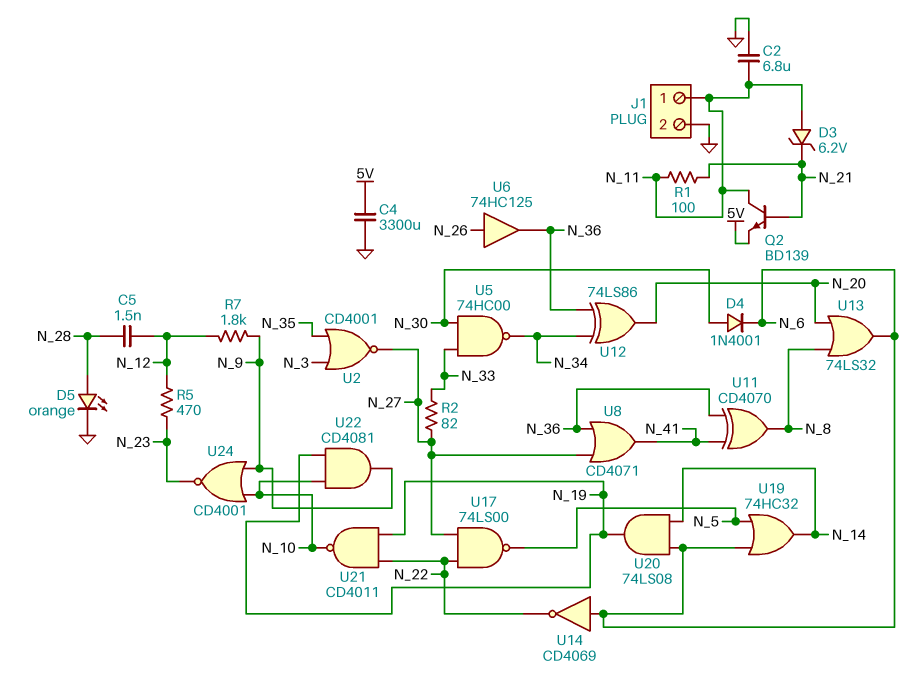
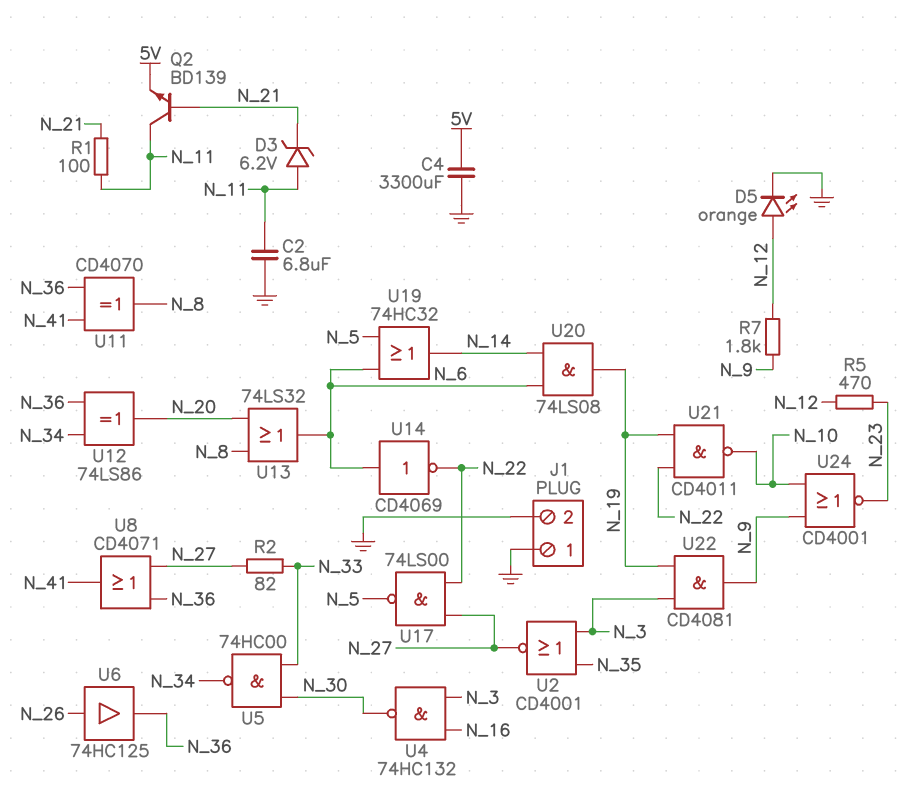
C5: 1.5nF (N_12, N_28) -> none
D4: diode 1N4001 (A N_30, K N_6) -> none
D5: LED orange (A N_28, K GND) -> LED orange (A N_12, K GND)
J1 pin 1: N_11 -> GND
U4: none -> NAND 74HC132 (in N_3, in N_16, out N_30)
U22: AND CD4081 (in N_10, in N_19, out N_9) -> AND CD4081 (in N_3, in N_19, out N_9)

